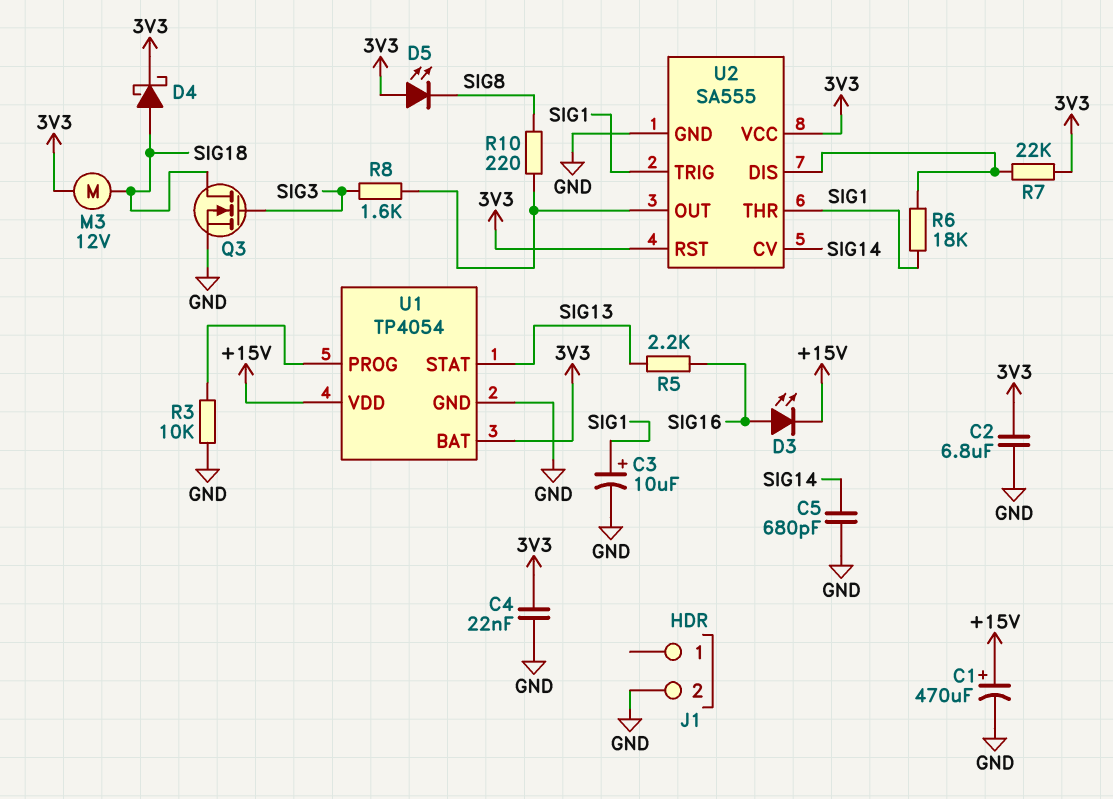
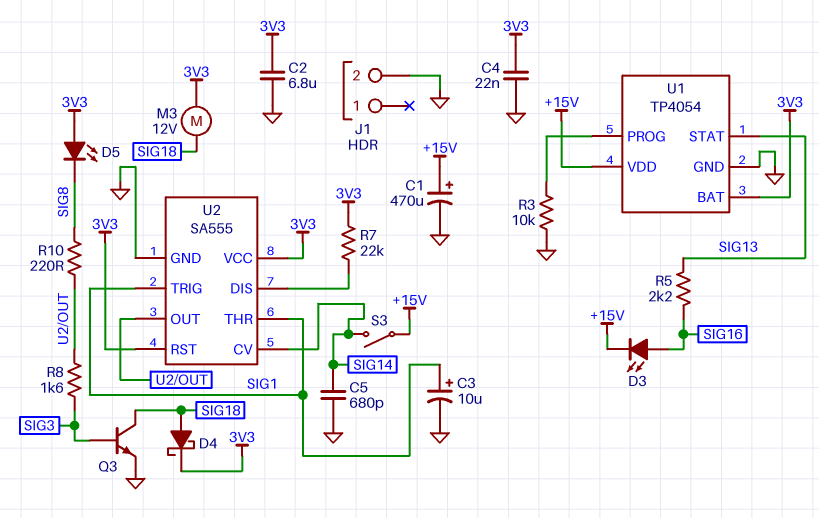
Q3: NMOS (G SIG3, D SIG18, S GND) -> NPN (B SIG3, C SIG18, E GND)
R6: 18k (SIG1, U2/DIS) -> none
S3: none -> switch (+15V, SIG14)

